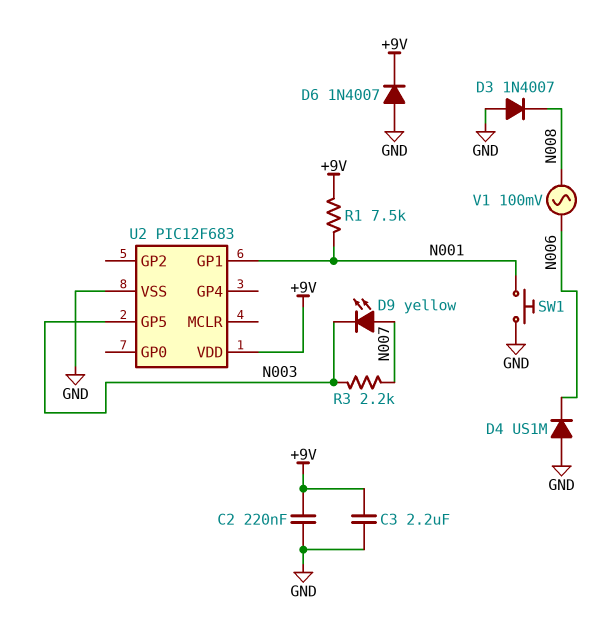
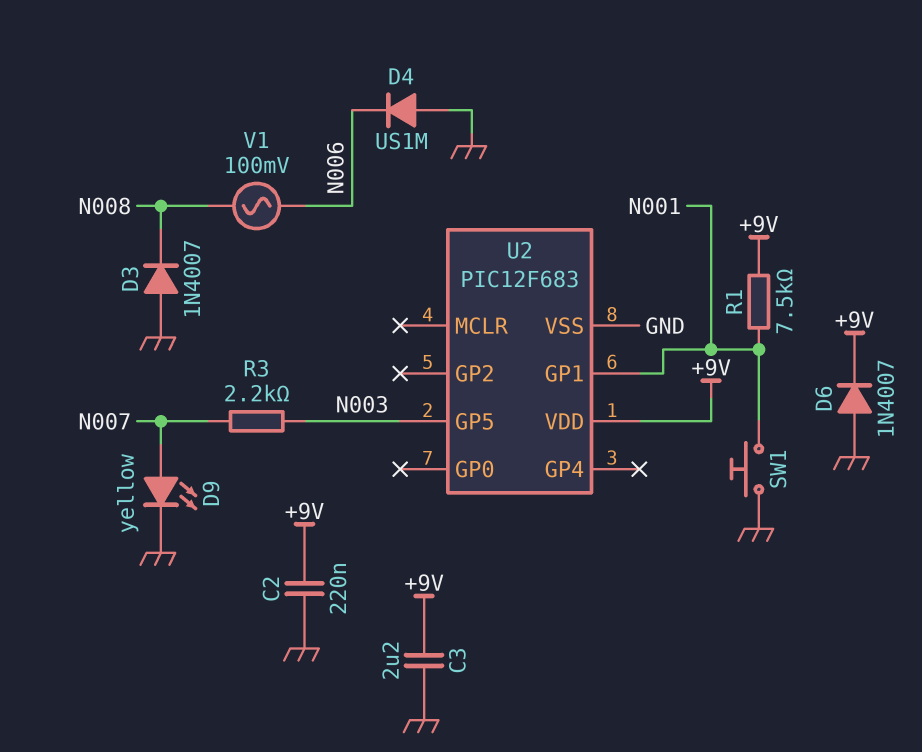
D9: LED yellow (A N007, K N003) -> LED yellow (A N007, K GND)

